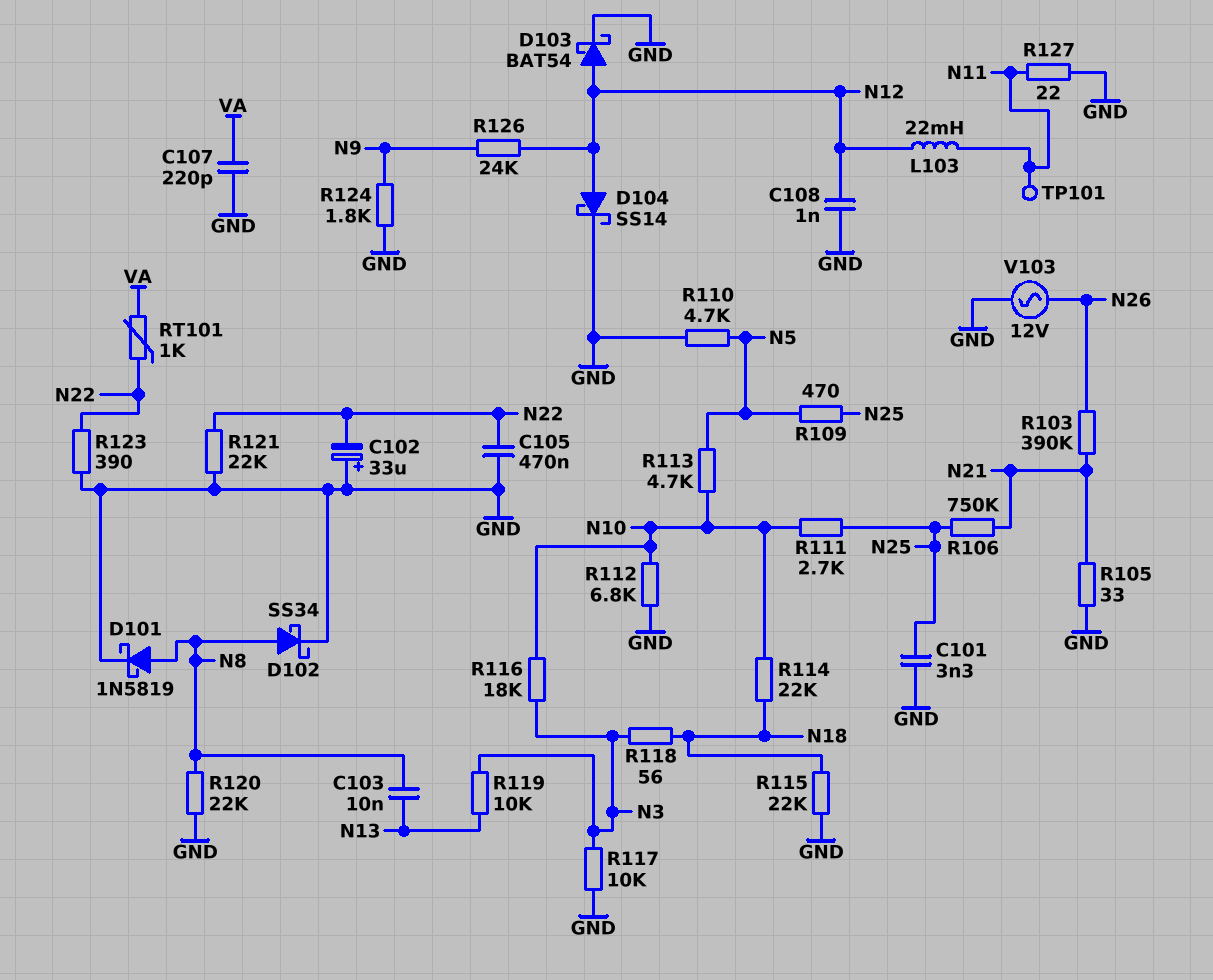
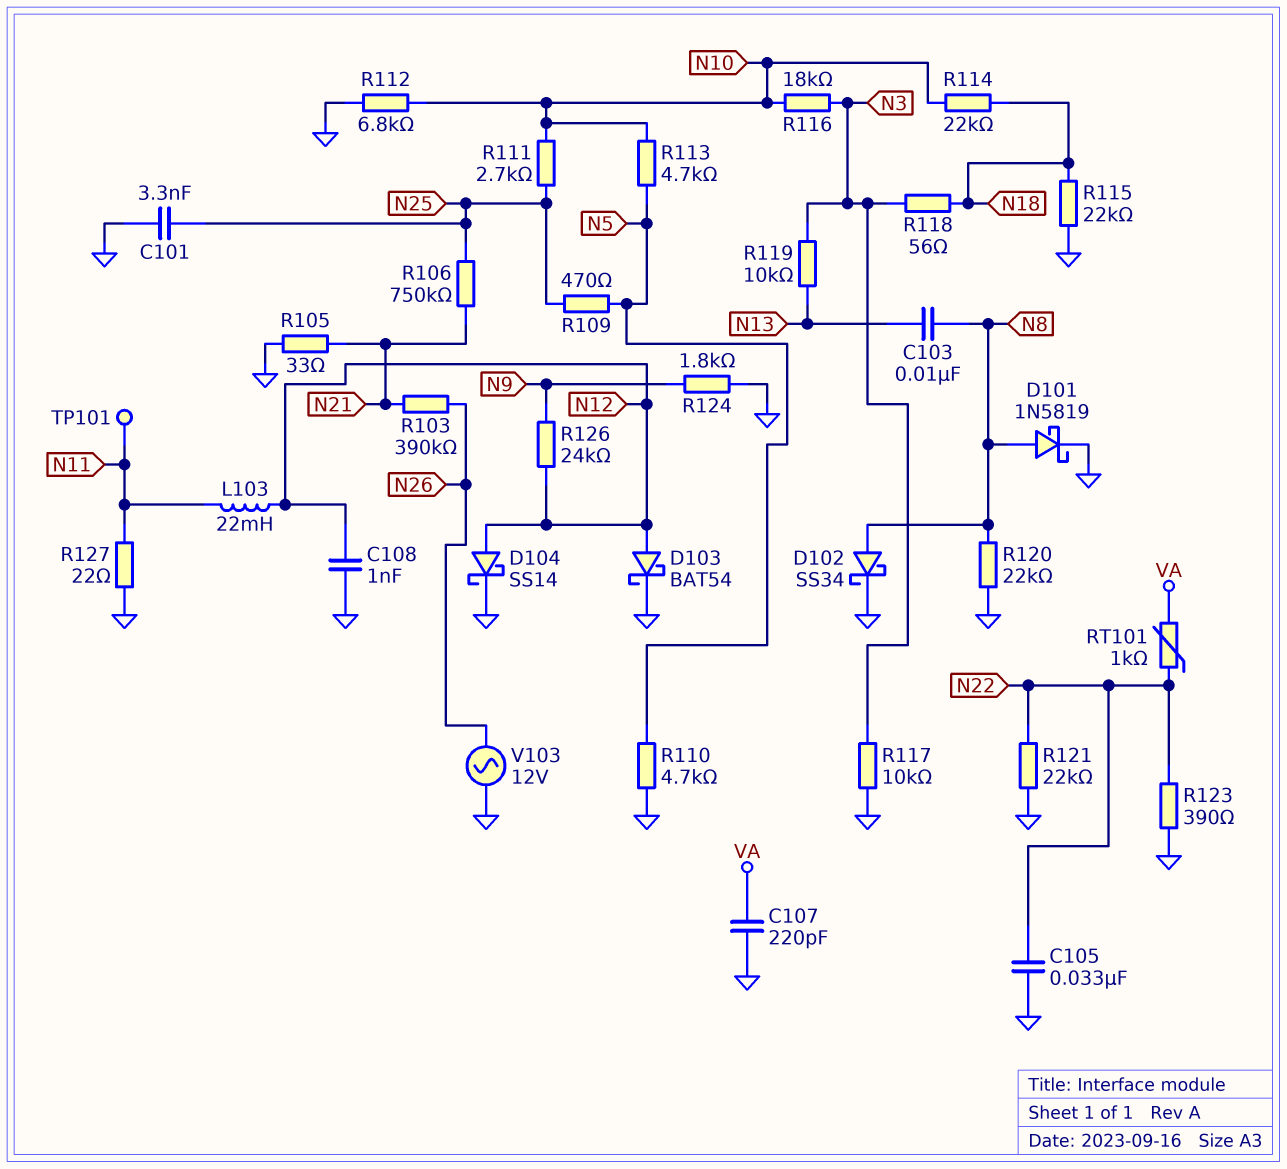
C102: 33uF (plus GND, minus N22) -> none
C105: 470nF (GND, N22) -> 33nF (GND, N22)

